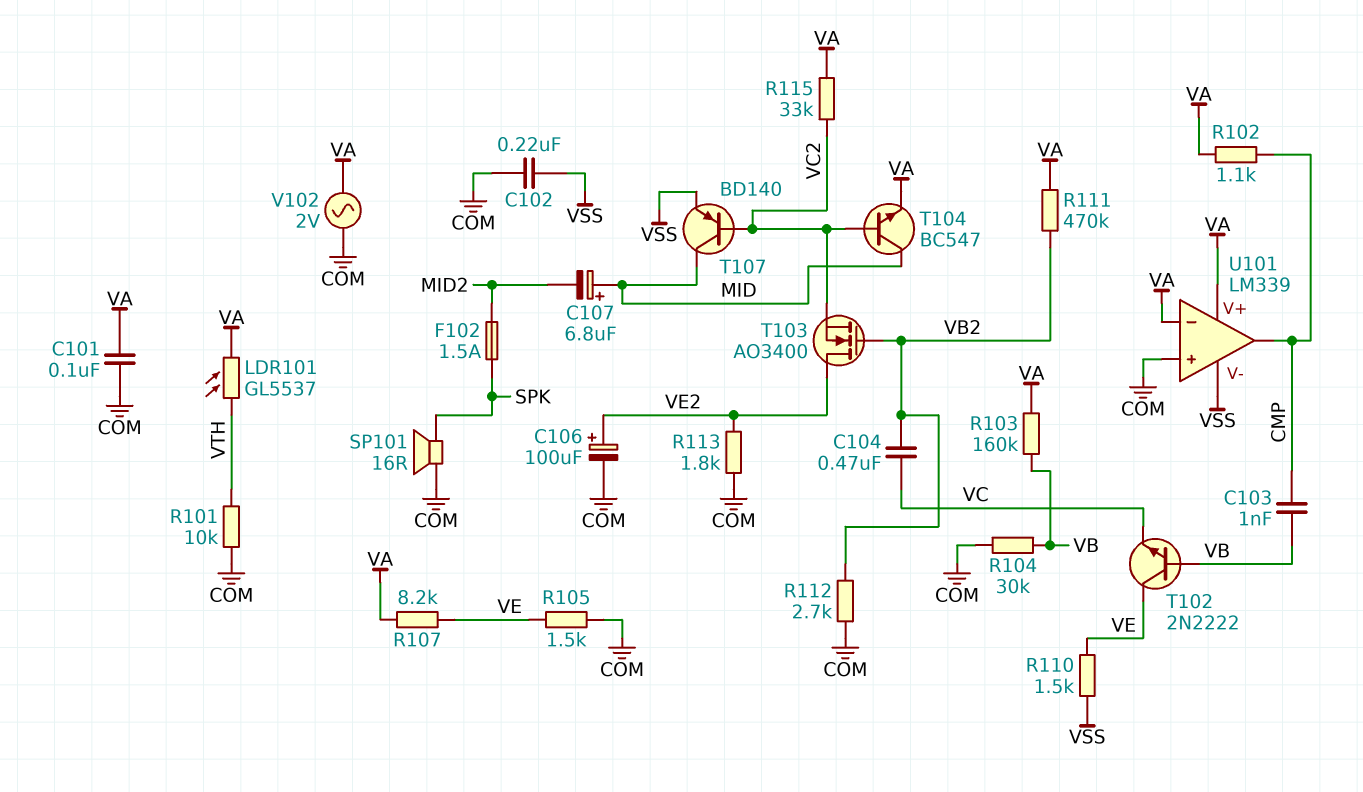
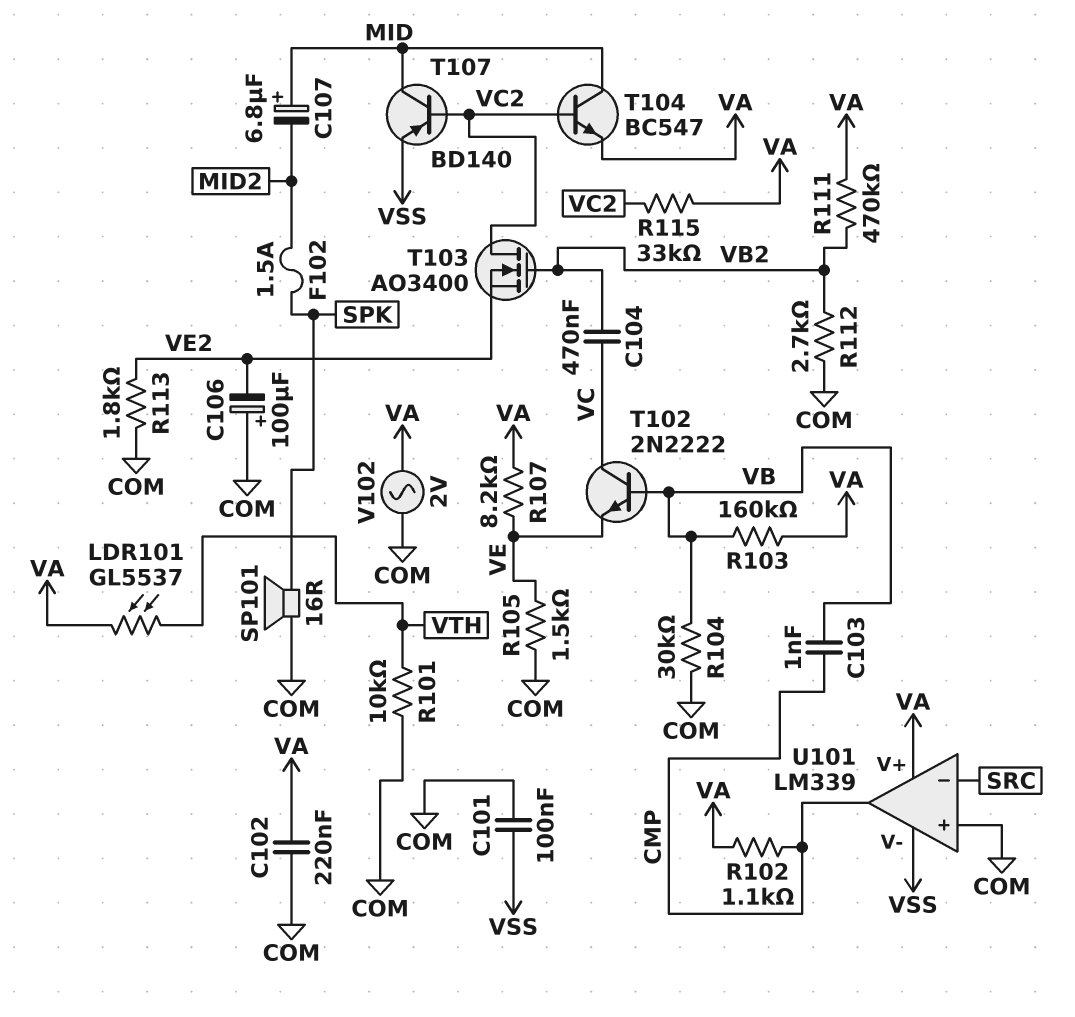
C101: 100nF (COM, VA) -> 100nF (COM, VSS)
C102: 220nF (COM, VSS) -> 220nF (COM, VA)
C106: 100uF (plus VE2, minus COM) -> 100uF (plus COM, minus VE2)
R110: 1.5k (VE, VSS) -> none
T102: NPN 2N2222 (B VB, C VE, E VC) -> NPN 2N2222 (B VB, C VC, E VE)
T103: NMOS AO3400 (G VB2, D VE2, S VC2) -> NMOS AO3400 (G VB2, D VC2, S VE2)
U101 pin in-: VA -> SRC

